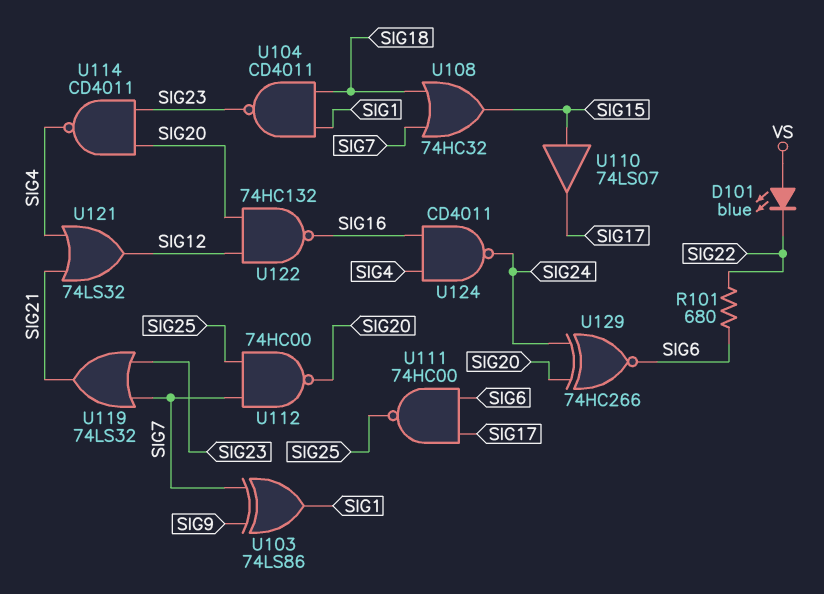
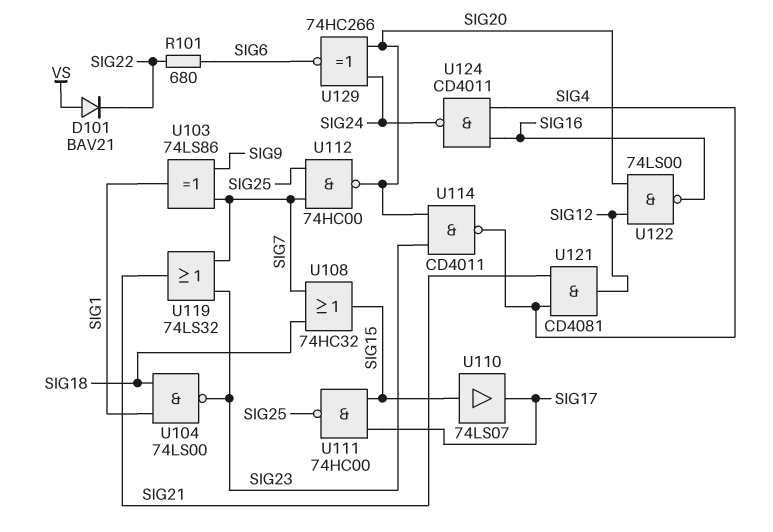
D101: LED blue (A VS, K SIG22) -> diode BAV21 (A VS, K SIG22)
U104: NAND CD4011 (in SIG1, in SIG18, out SIG23) -> NAND 74LS00 (in SIG1, in SIG18, out SIG23)
U111: NAND 74HC00 (in SIG6, in SIG17, out SIG25) -> NAND 74HC00 (in SIG15, in SIG17, out SIG25)
U121: OR 74LS32 (in SIG4, in SIG21, out SIG12) -> AND CD4081 (in SIG4, in SIG21, out SIG12)
U122: NAND 74HC132 (in SIG12, in SIG20, out SIG16) -> NAND 74LS00 (in SIG12, in SIG20, out SIG16)

